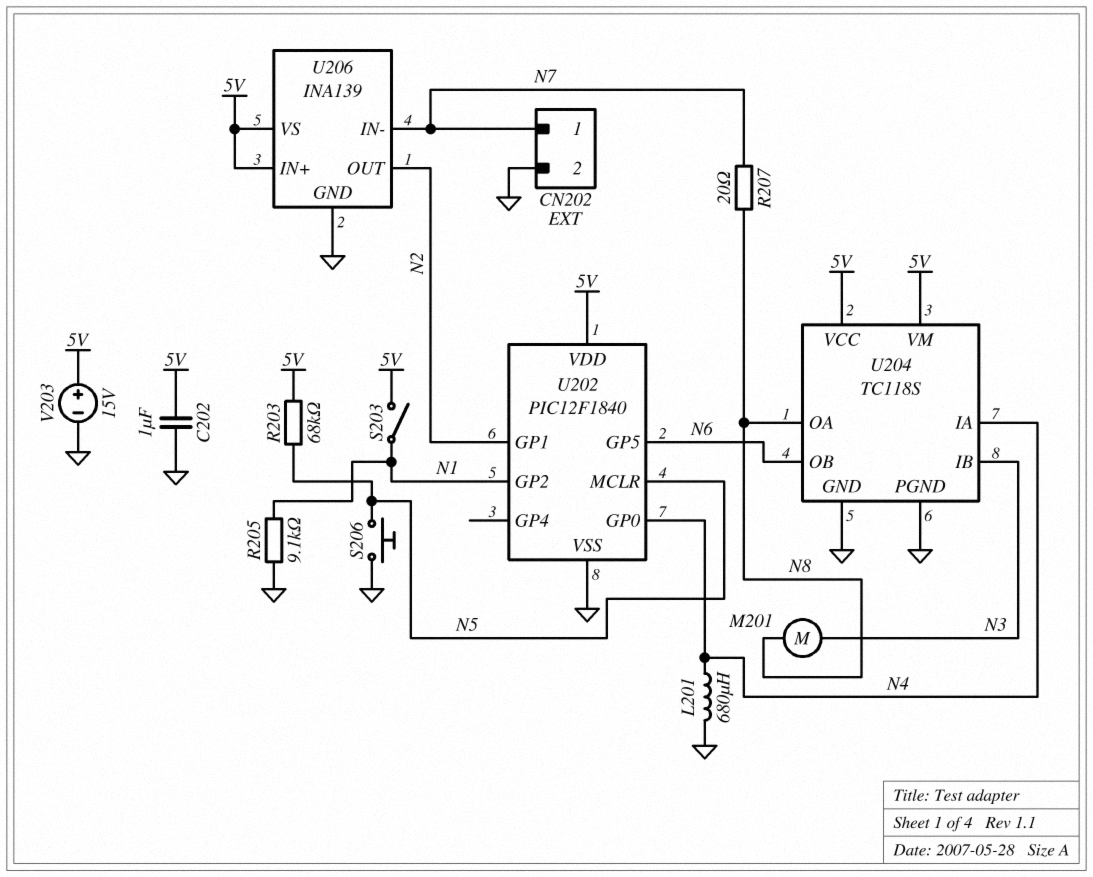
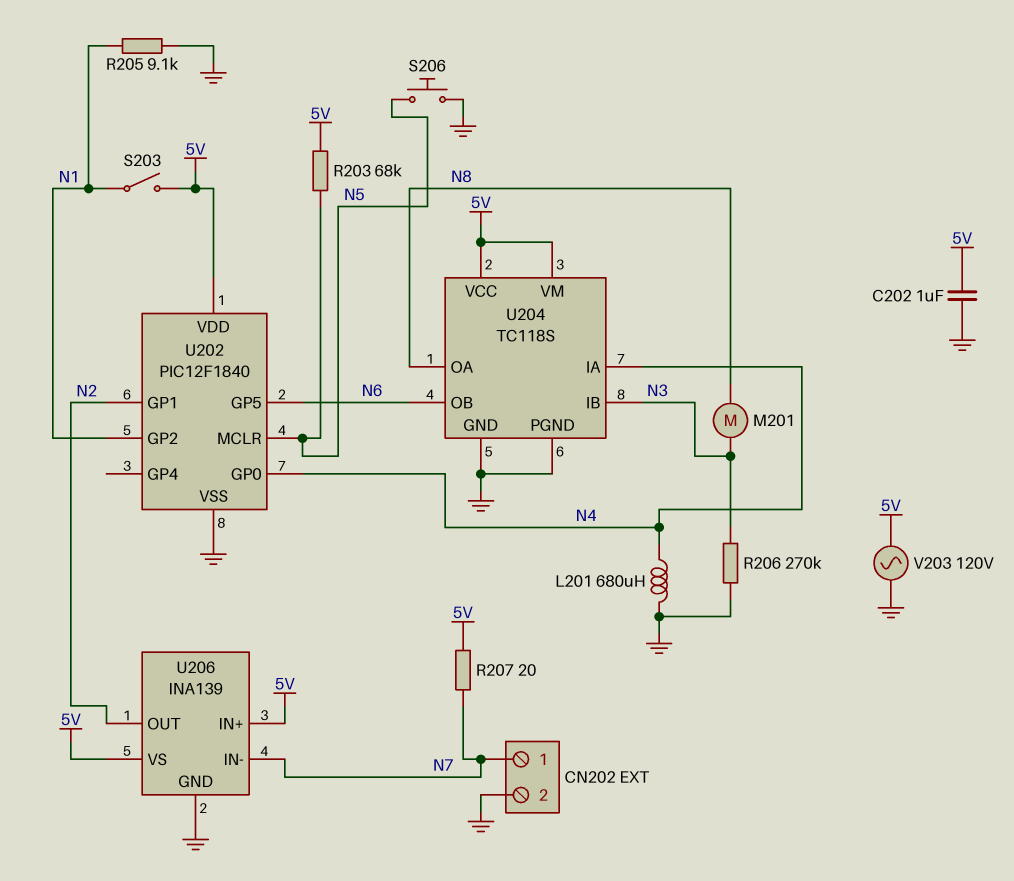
R206: none -> 270k (GND, N3)
R207: 20 (N7, N8) -> 20 (5V, N7)
V203: 15V (plus 5V, minus GND) -> AC 120V (5V, GND)

